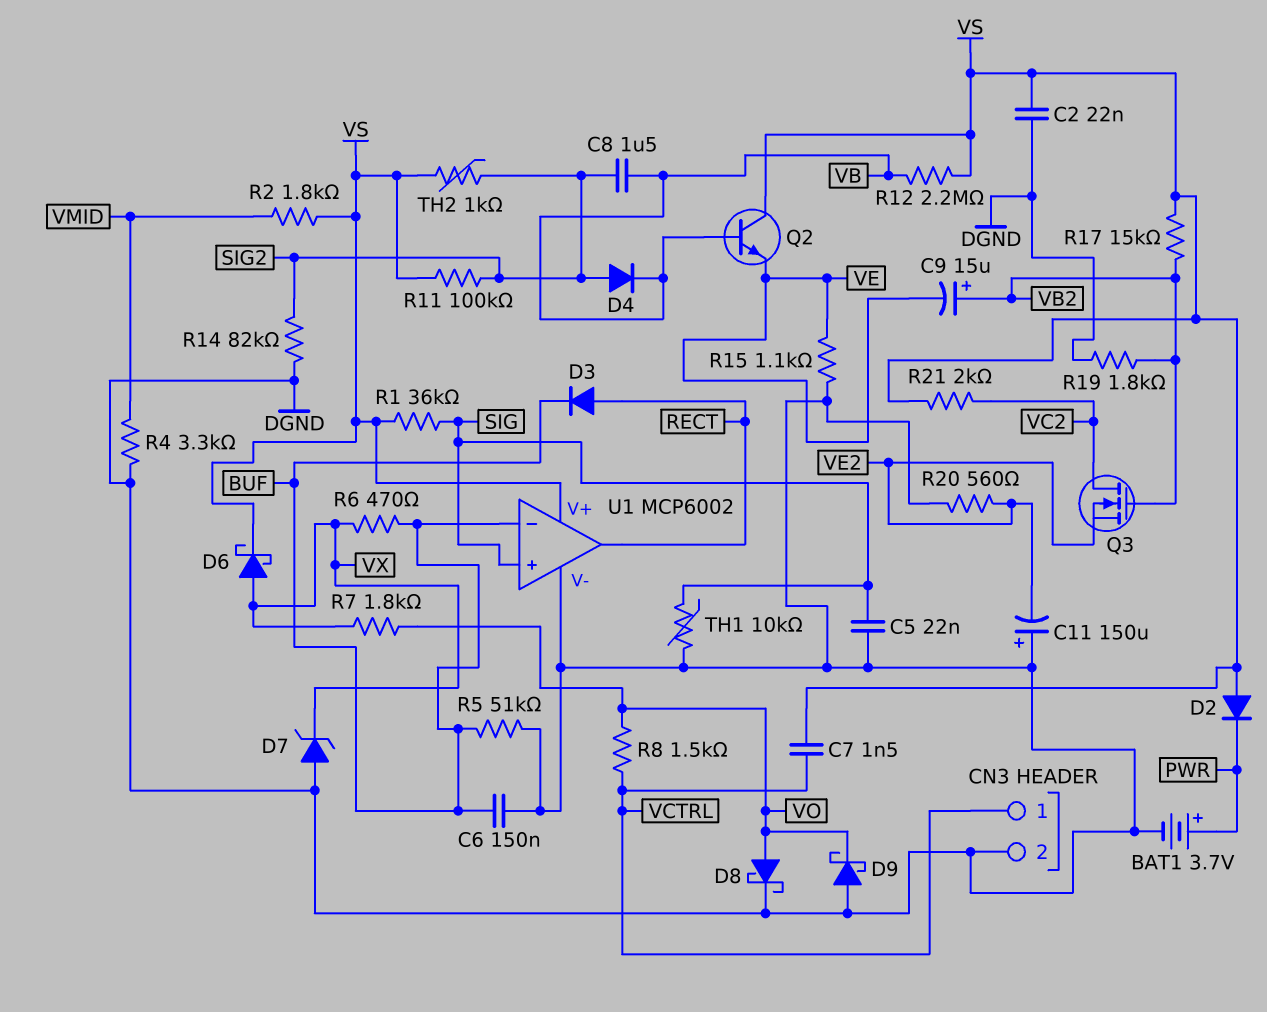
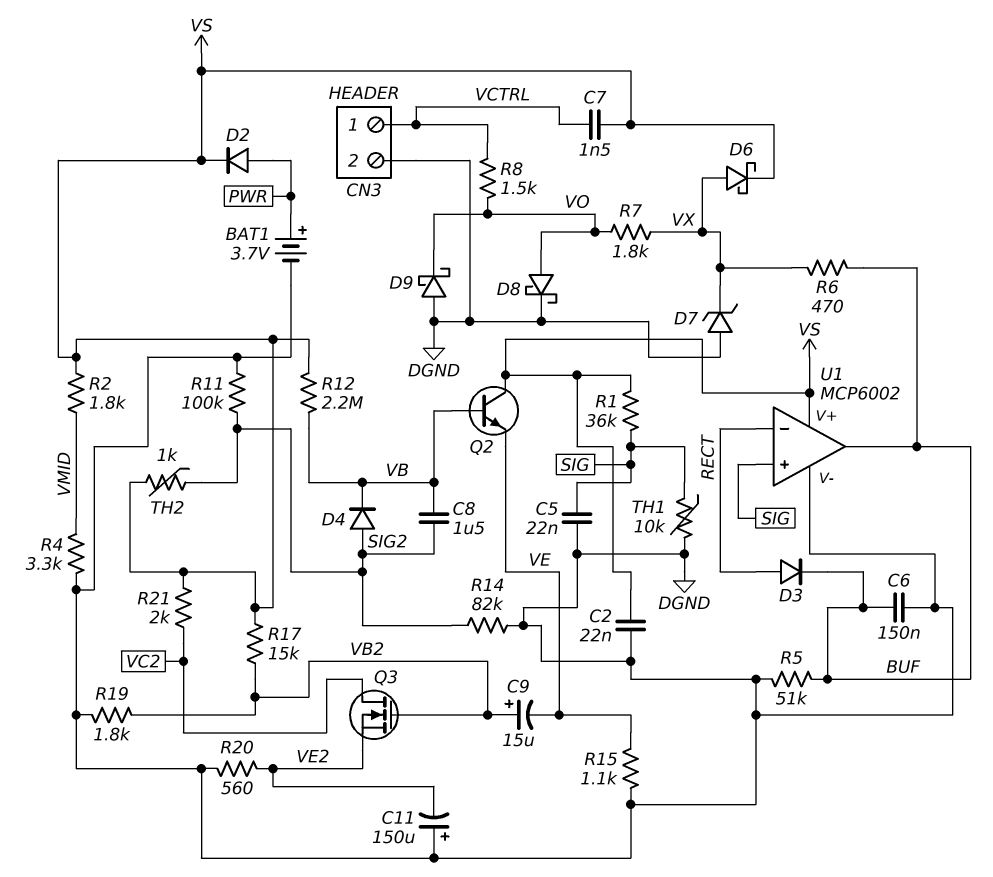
D2: diode (A VS, K PWR) -> diode (A PWR, K VS)
R11: 100k (SIG2, VS) -> 100k (DGND, SIG2)
U1 pin in-: BUF -> RECT
U1 pin out: RECT -> BUF

